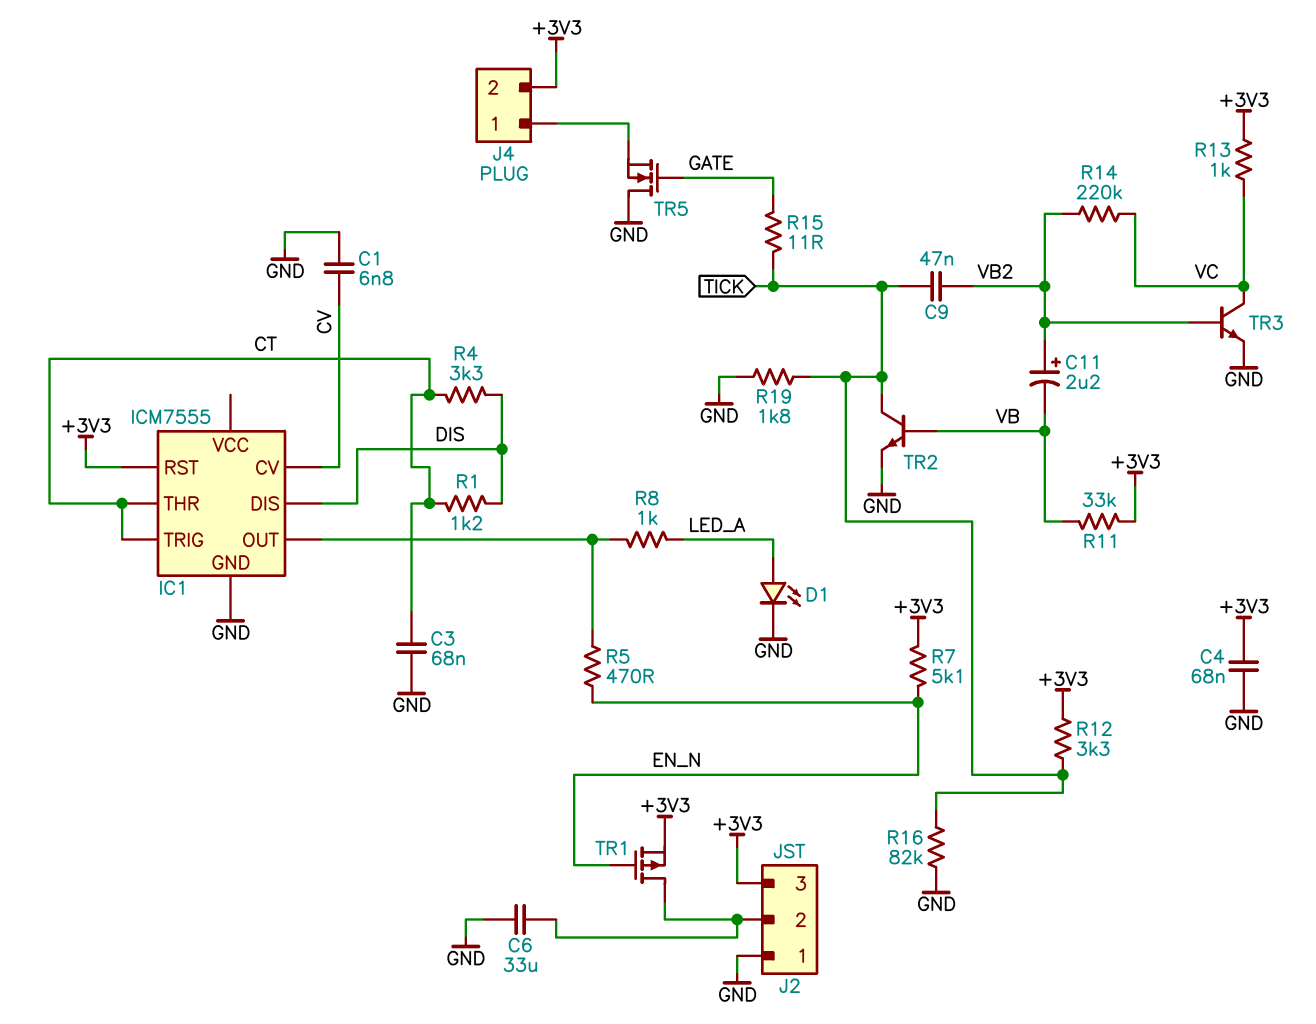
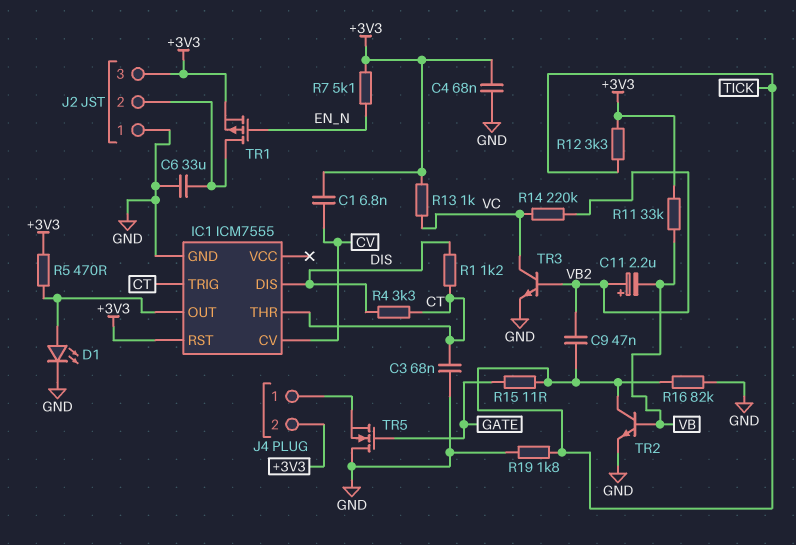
C1: 6.8nF (CV, GND) -> 6.8nF (+3V3, CV)
D1: LED (A LED_A, K GND) -> LED (A IC1/OUT, K GND)
R5: 470 (EN_N, IC1/OUT) -> 470 (+3V3, IC1/OUT)
R8: 1k (IC1/OUT, LED_A) -> none

